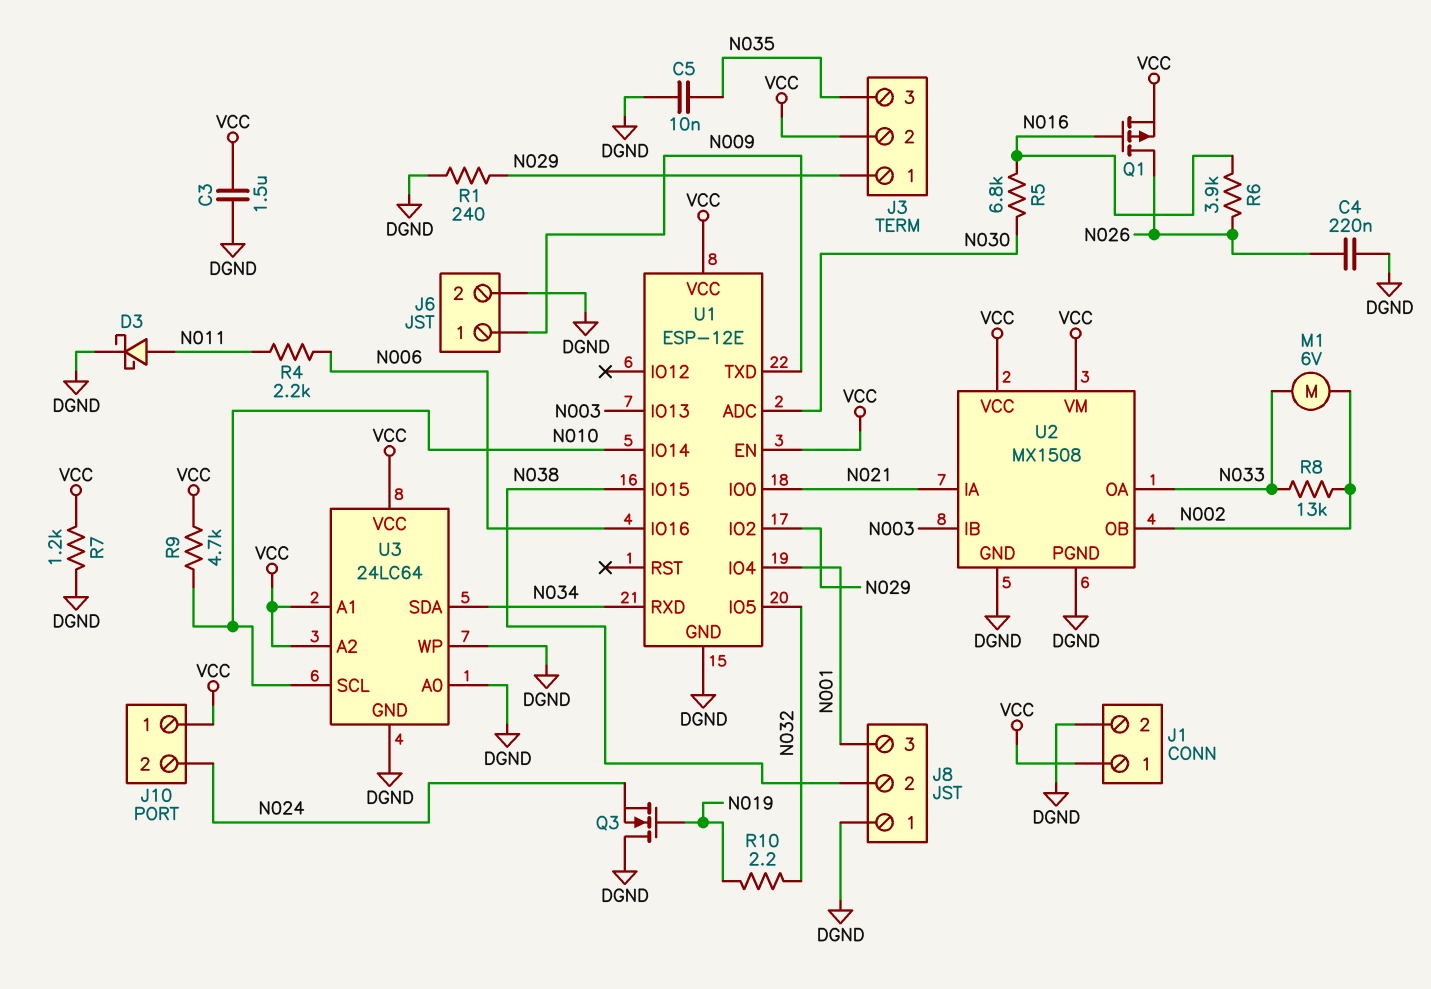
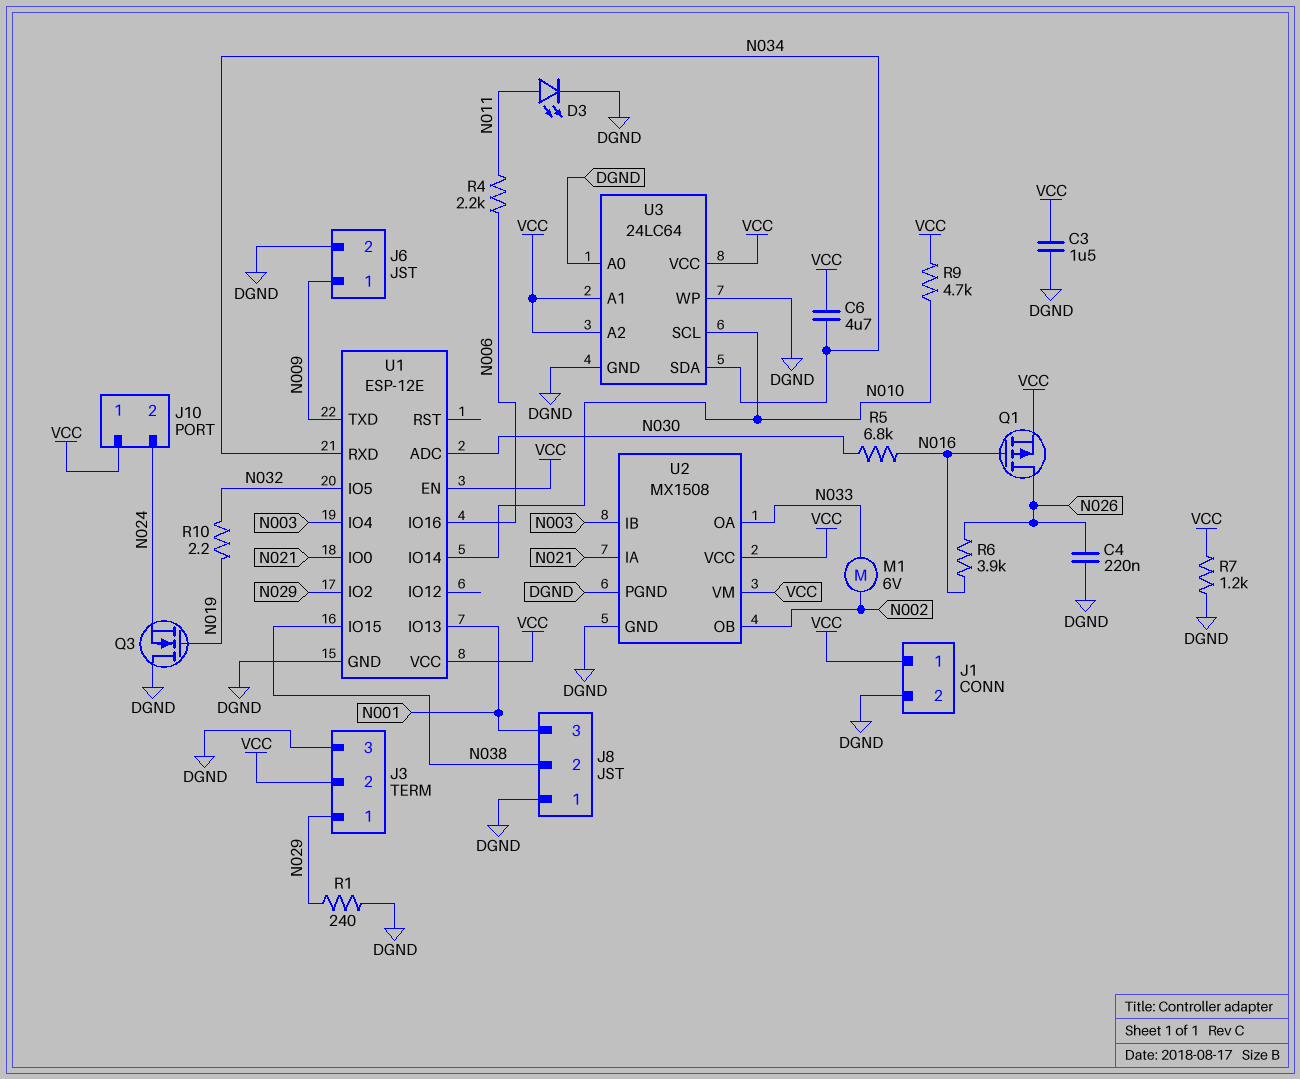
C5: 10nF (DGND, N035) -> none
C6: none -> 4.7uF (N034, VCC)
D3: schottky (A N011, K DGND) -> LED (A N011, K DGND)
J3 pin 3: N035 -> DGND
R8: 13k (N002, N033) -> none
U1 pin IO4: N001 -> N003
U1 pin IO13: N003 -> N001

